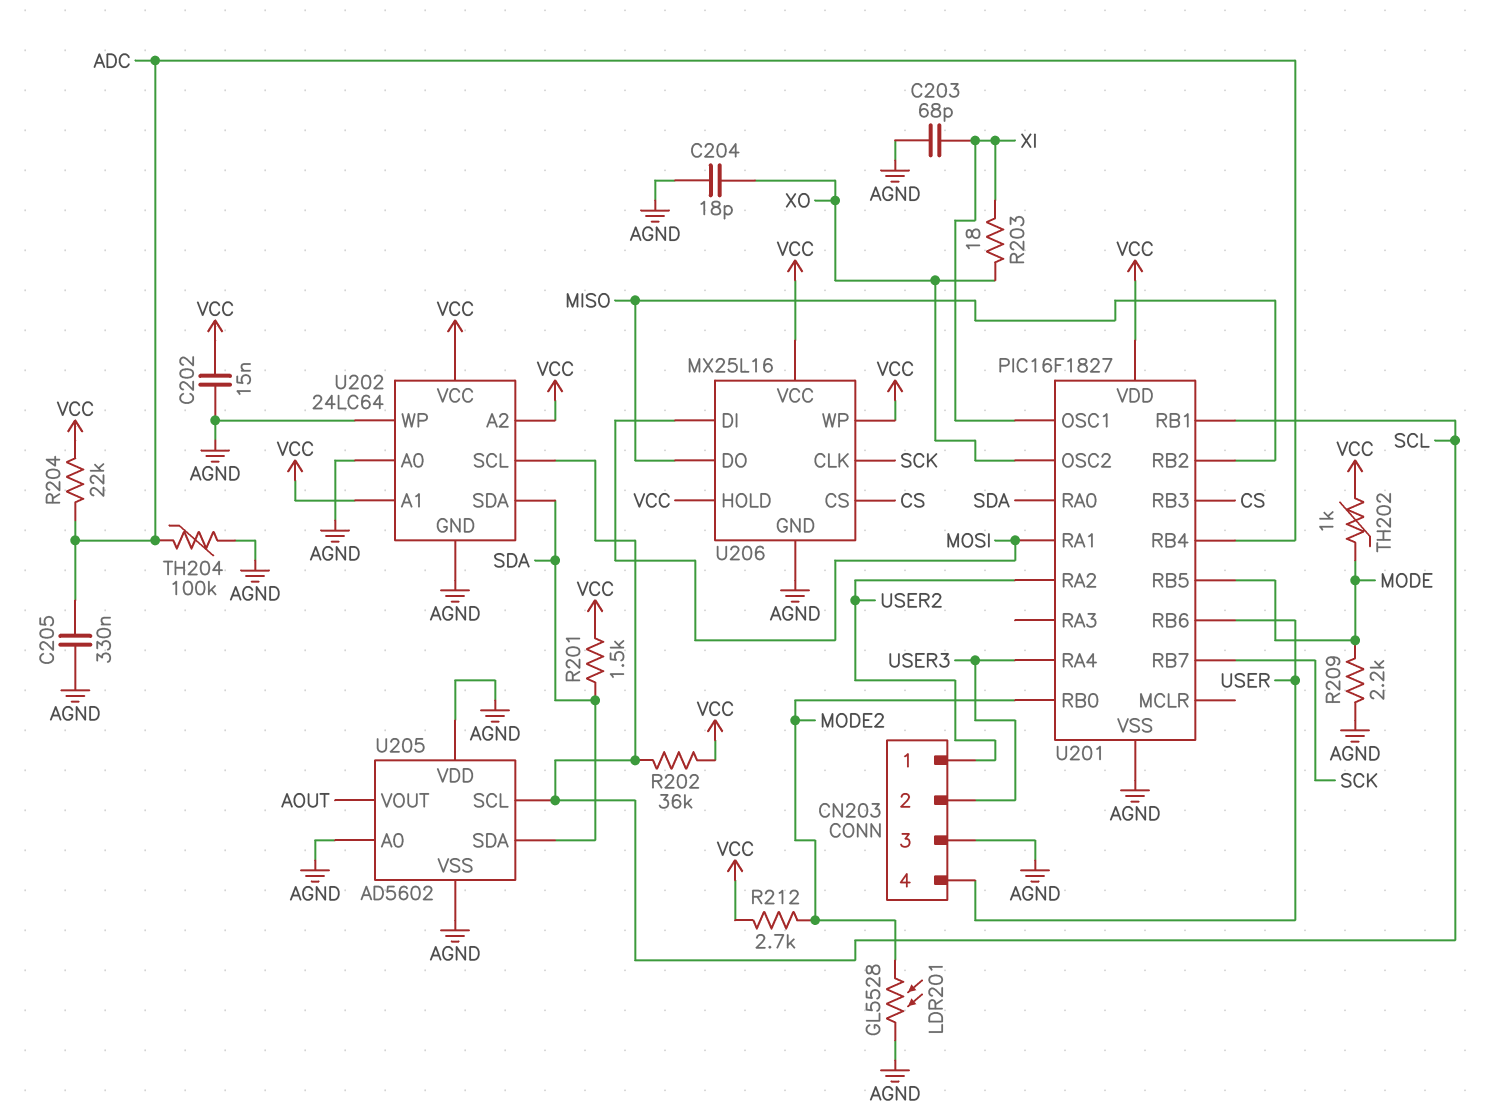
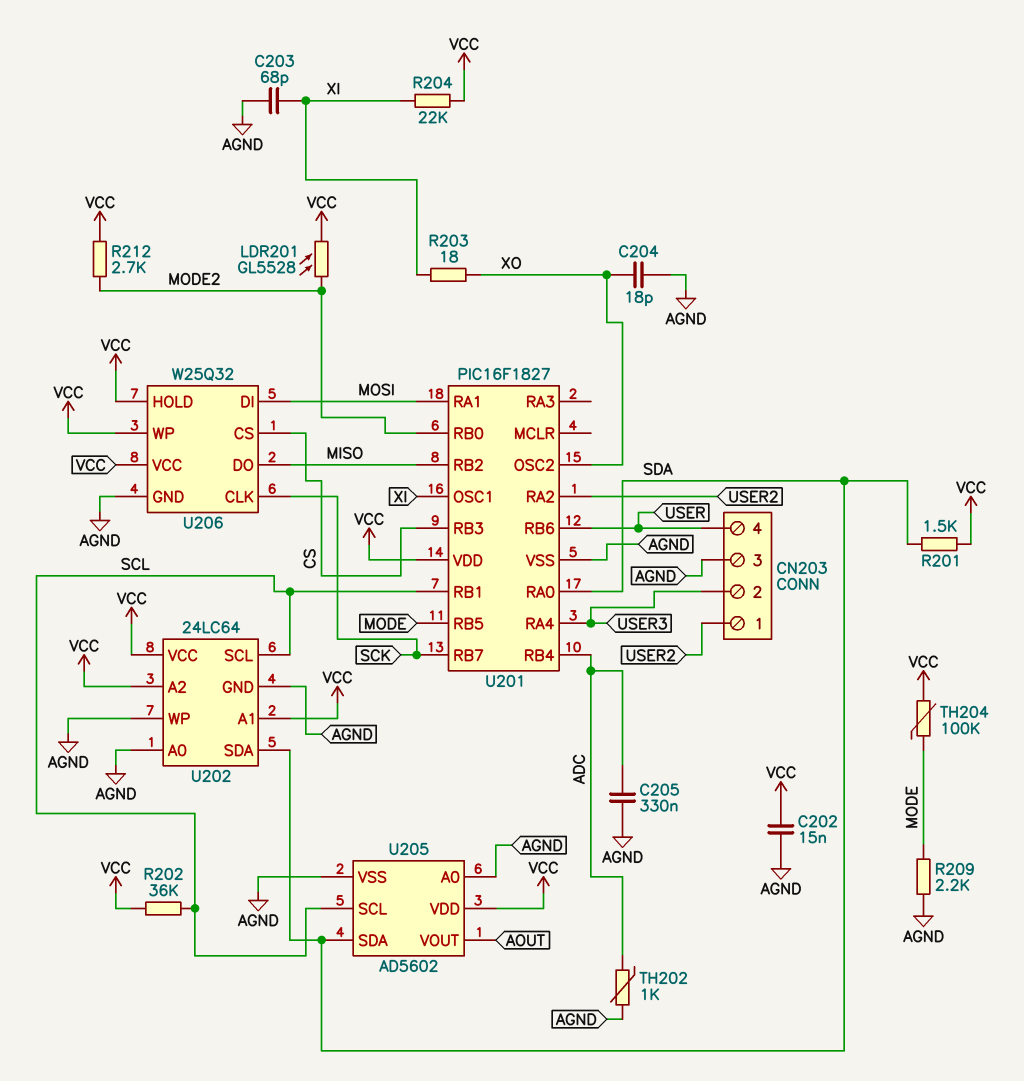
LDR201: GL5528 (AGND, MODE2) -> GL5528 (MODE2, VCC)
R204: 22k (ADC, VCC) -> 22k (VCC, XI)
TH202: 1k (MODE, VCC) -> 1k (ADC, AGND)
TH204: 100k (ADC, AGND) -> 100k (MODE, VCC)
U205 pin VDD: AGND -> VCC
U206: MX25L16 -> W25Q32

